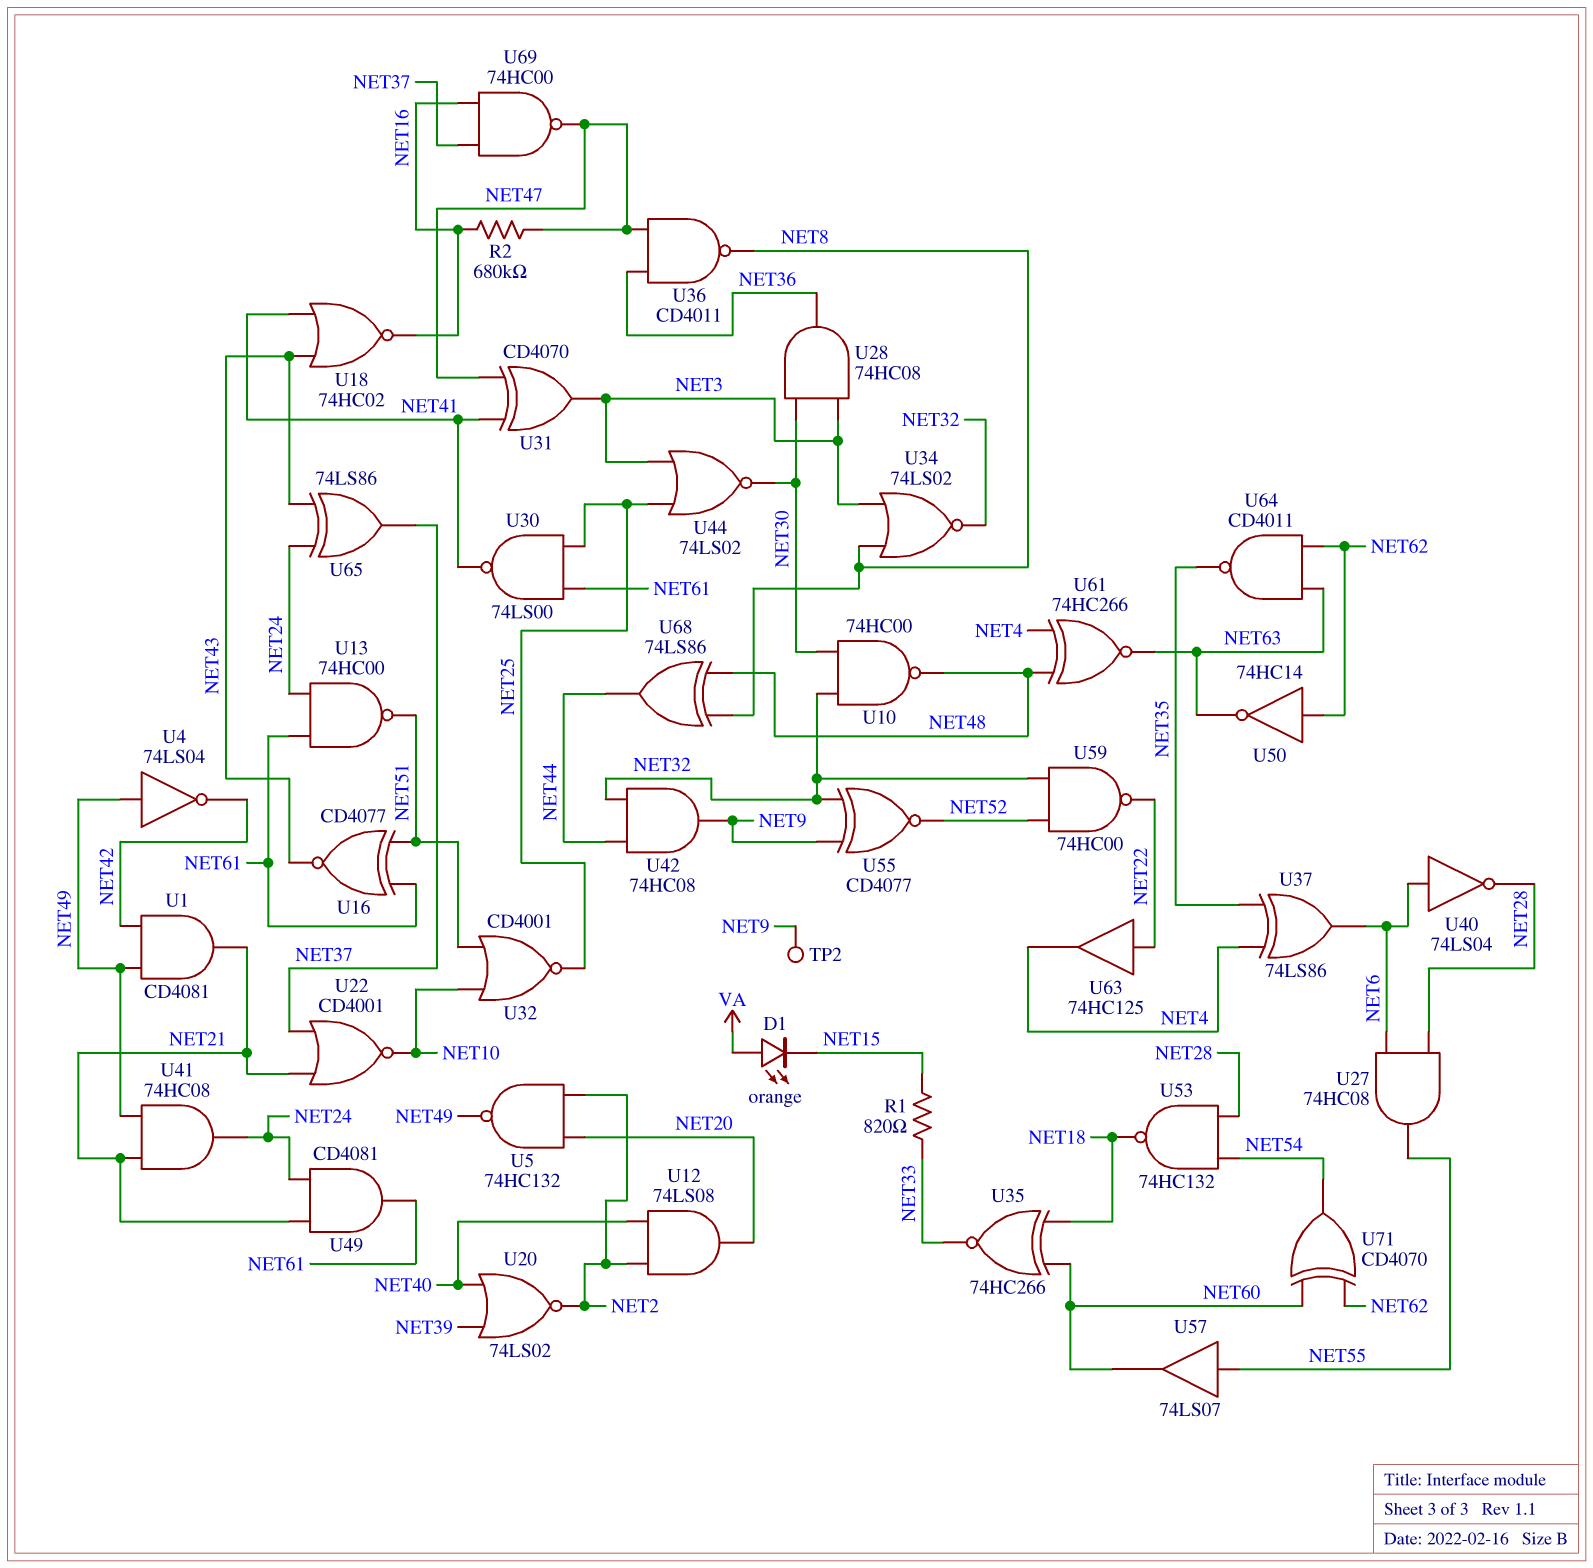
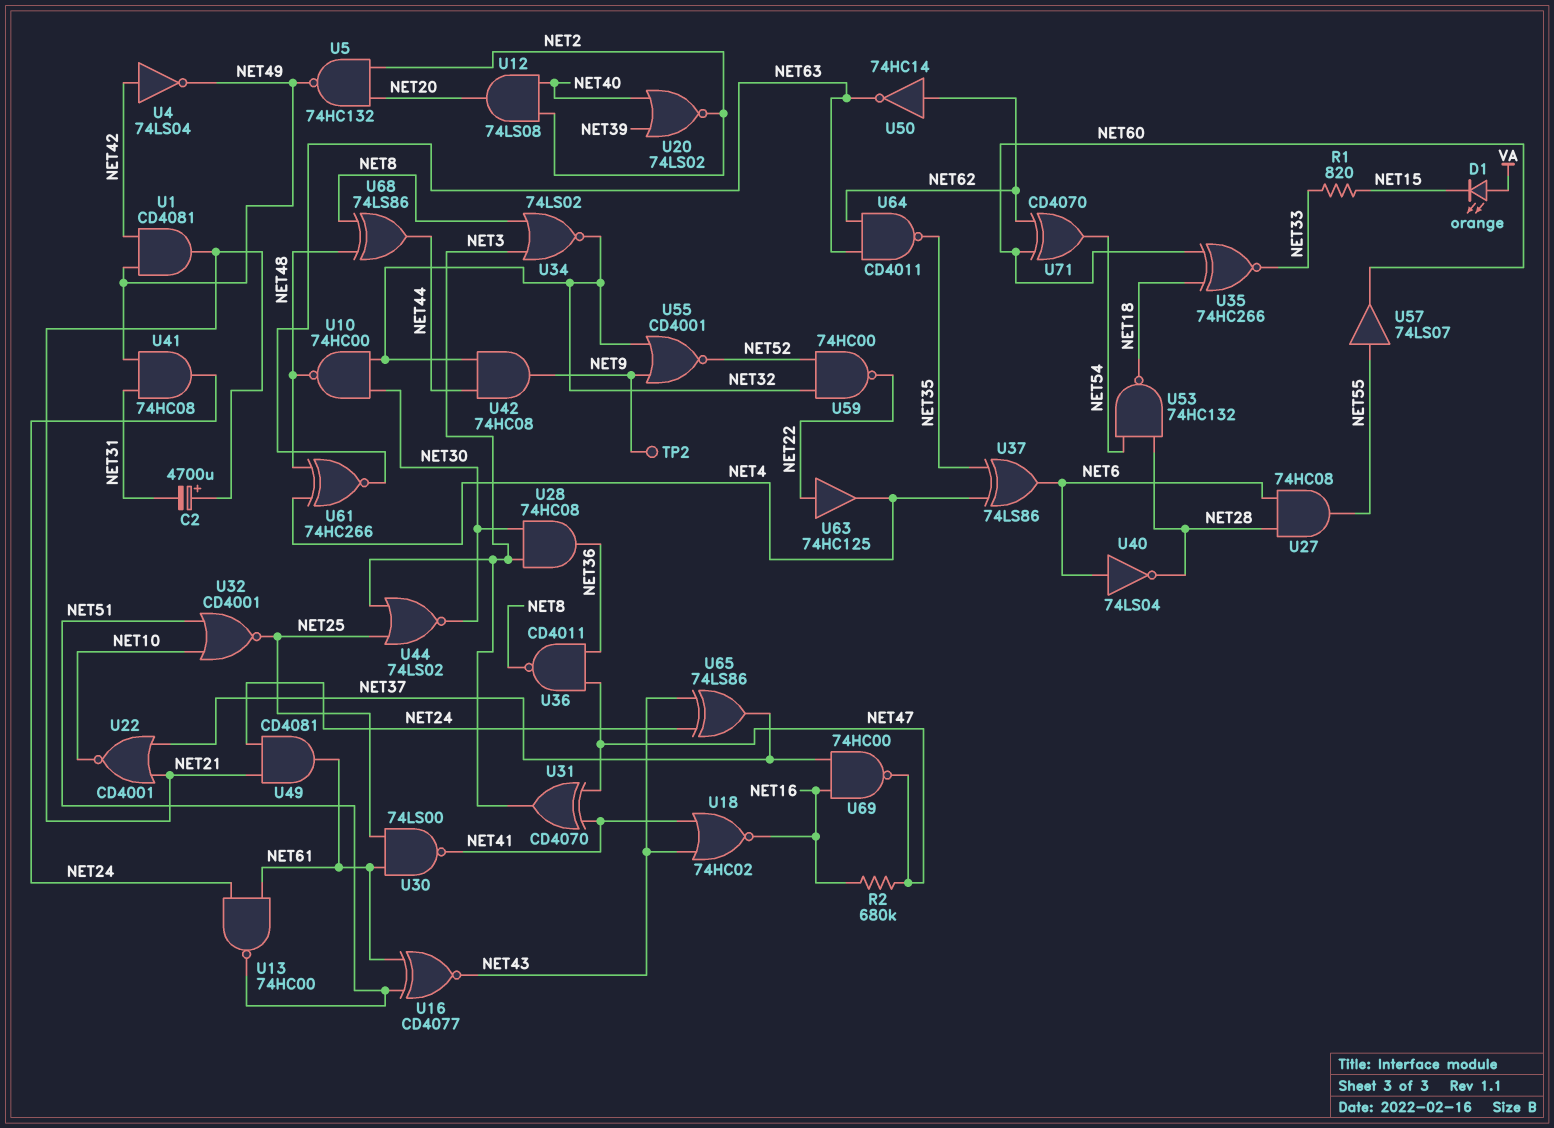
C2: none -> 4700uF (plus NET21, minus NET31)
U4: NOT 74LS04 (in NET49, out NET42) -> NOT 74LS04 (in NET42, out NET49)
U41: AND 74HC08 (in NET21, in NET49, out NET24) -> AND 74HC08 (in NET31, in NET49, out NET24)
U55: XNOR CD4077 (in NET9, in NET32, out NET52) -> NOR CD4001 (in NET9, in NET32, out NET52)

